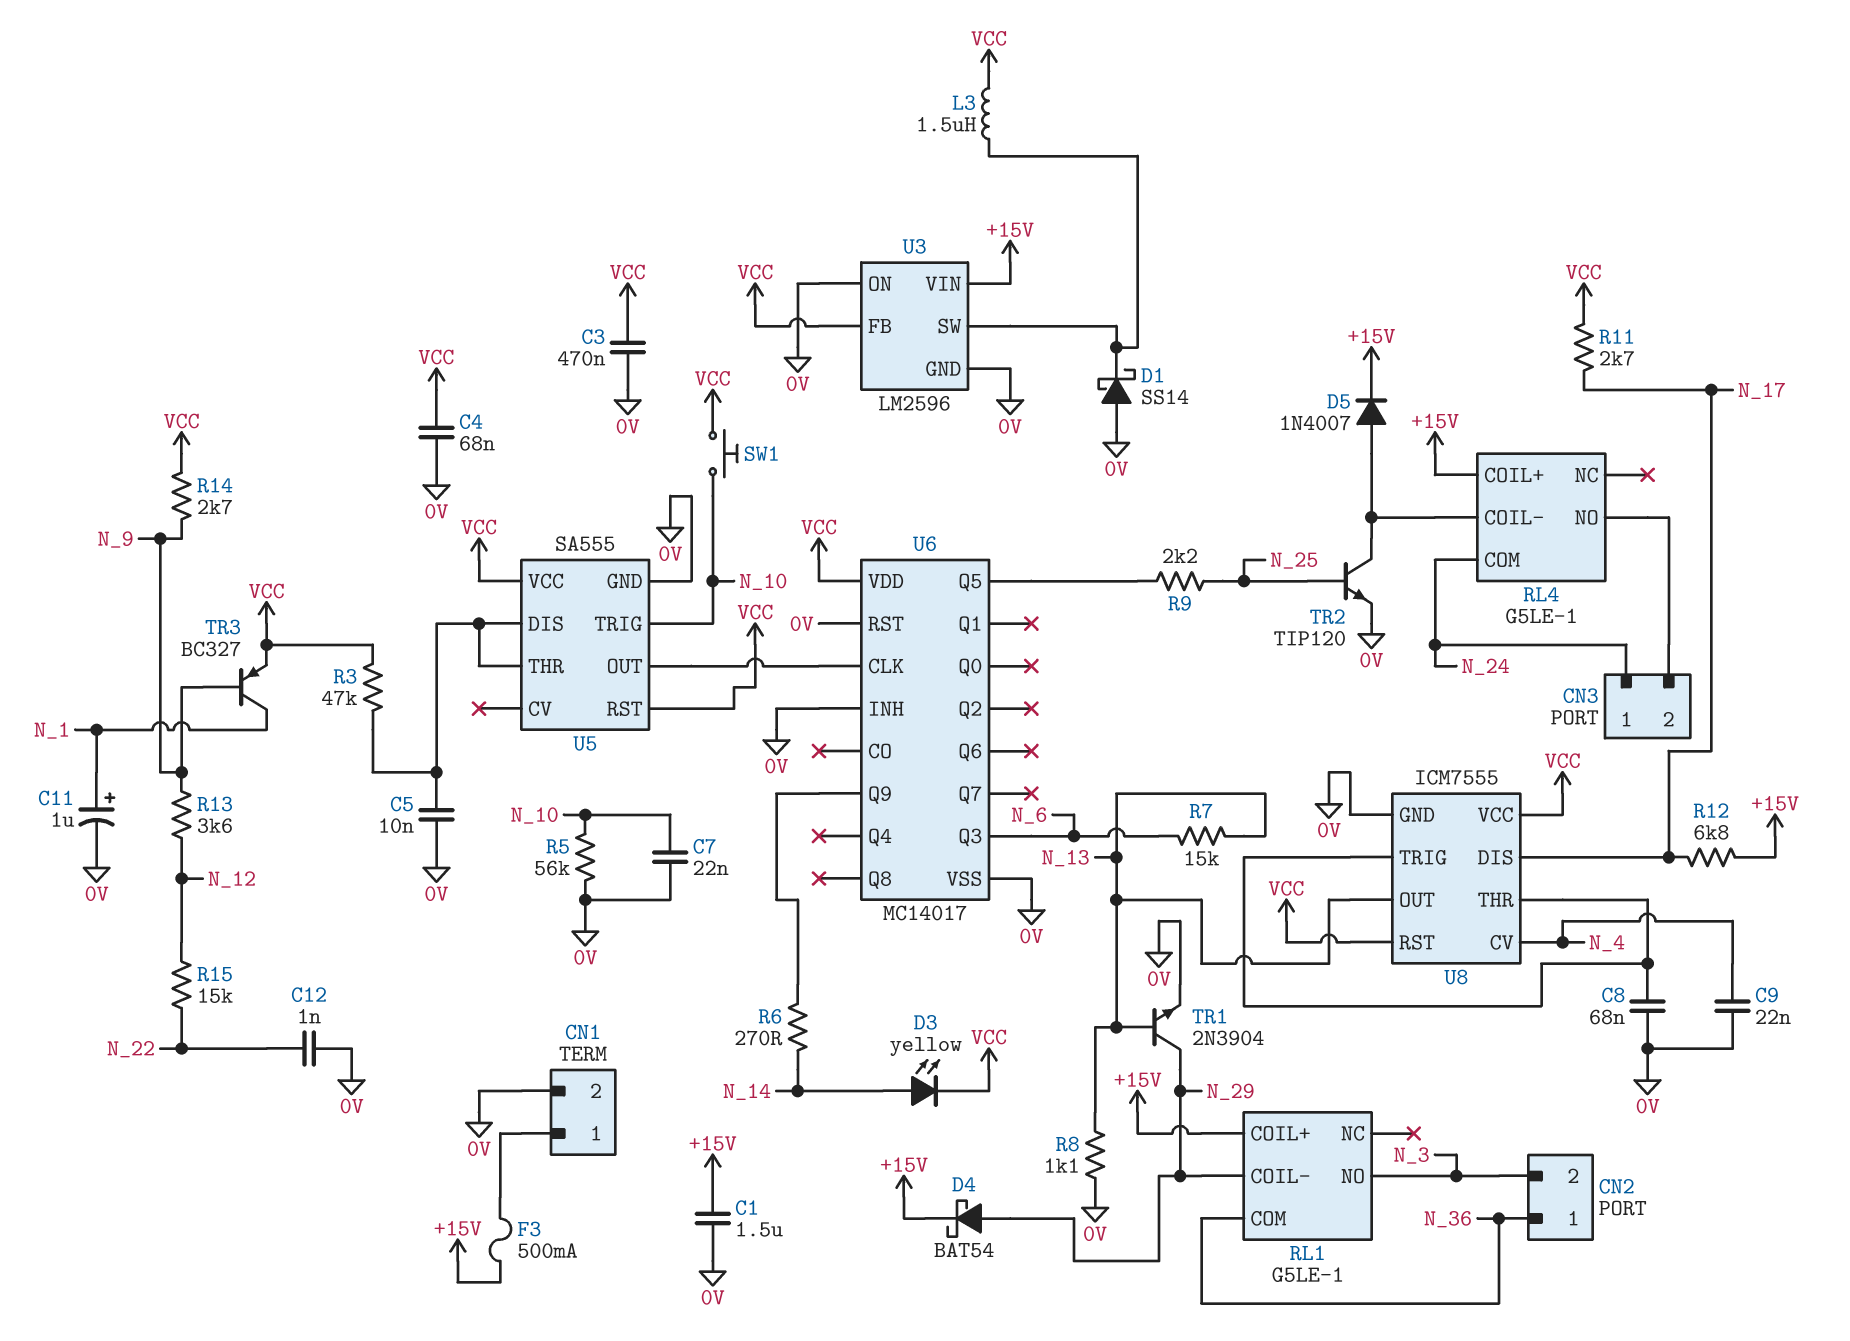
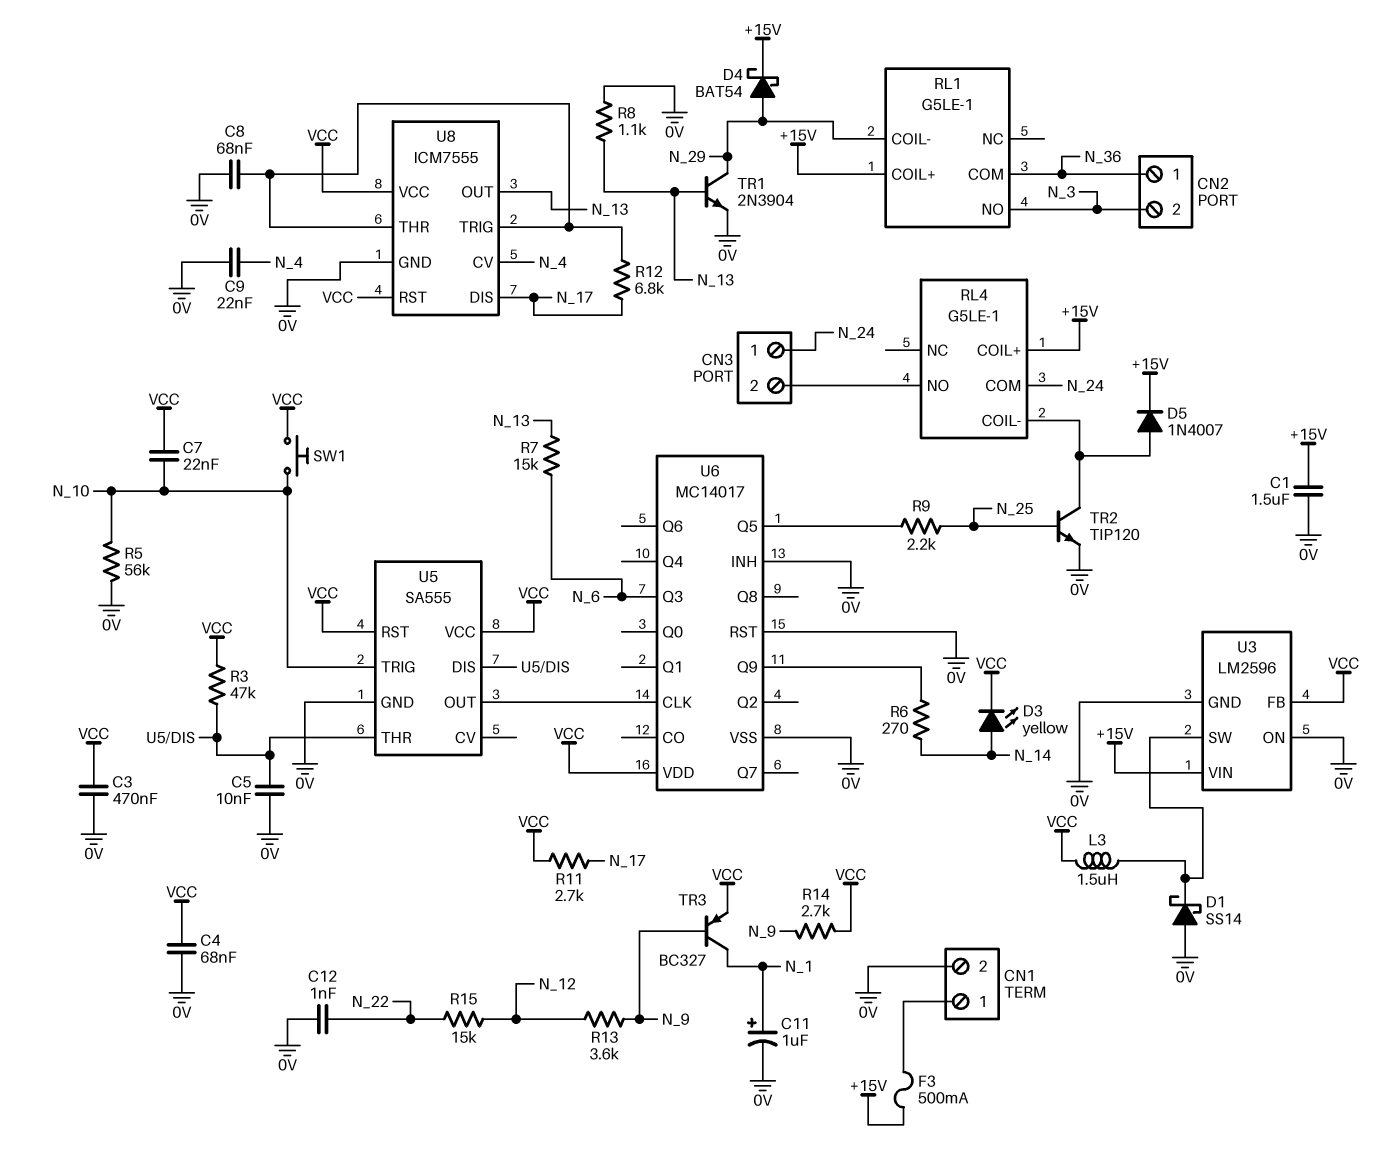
C7: 22nF (0V, N_10) -> 22nF (N_10, VCC)
R12: 6.8k (+15V, N_17) -> 6.8k (N_17, U8/THR)

